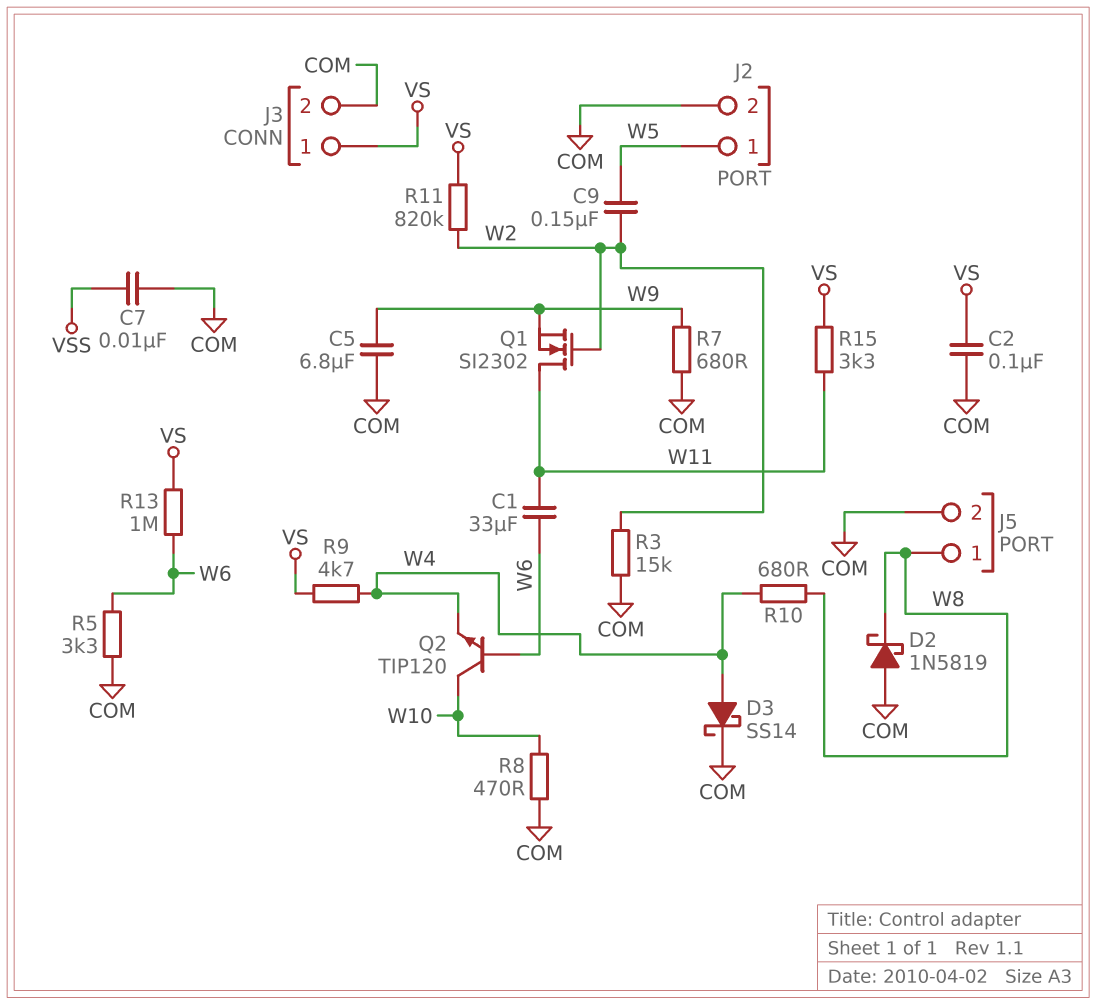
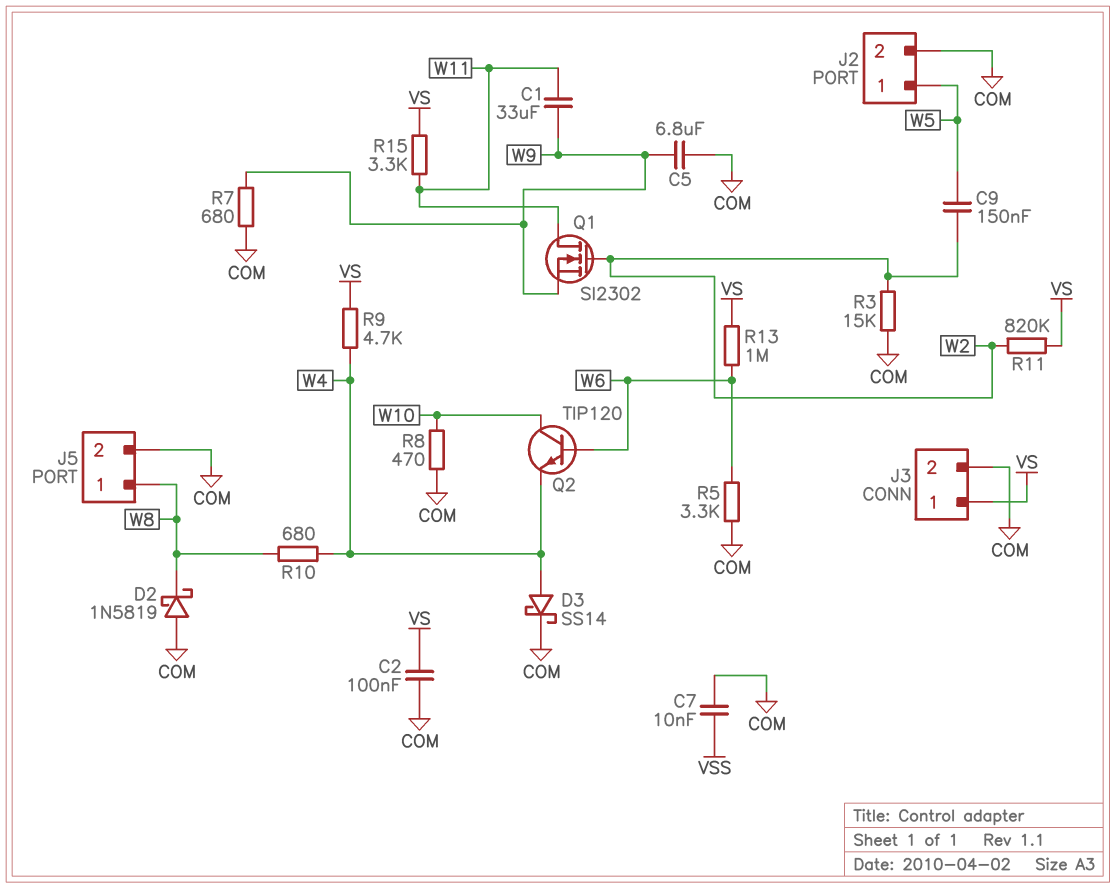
C1: 33uF (W6, W11) -> 33uF (W9, W11)

